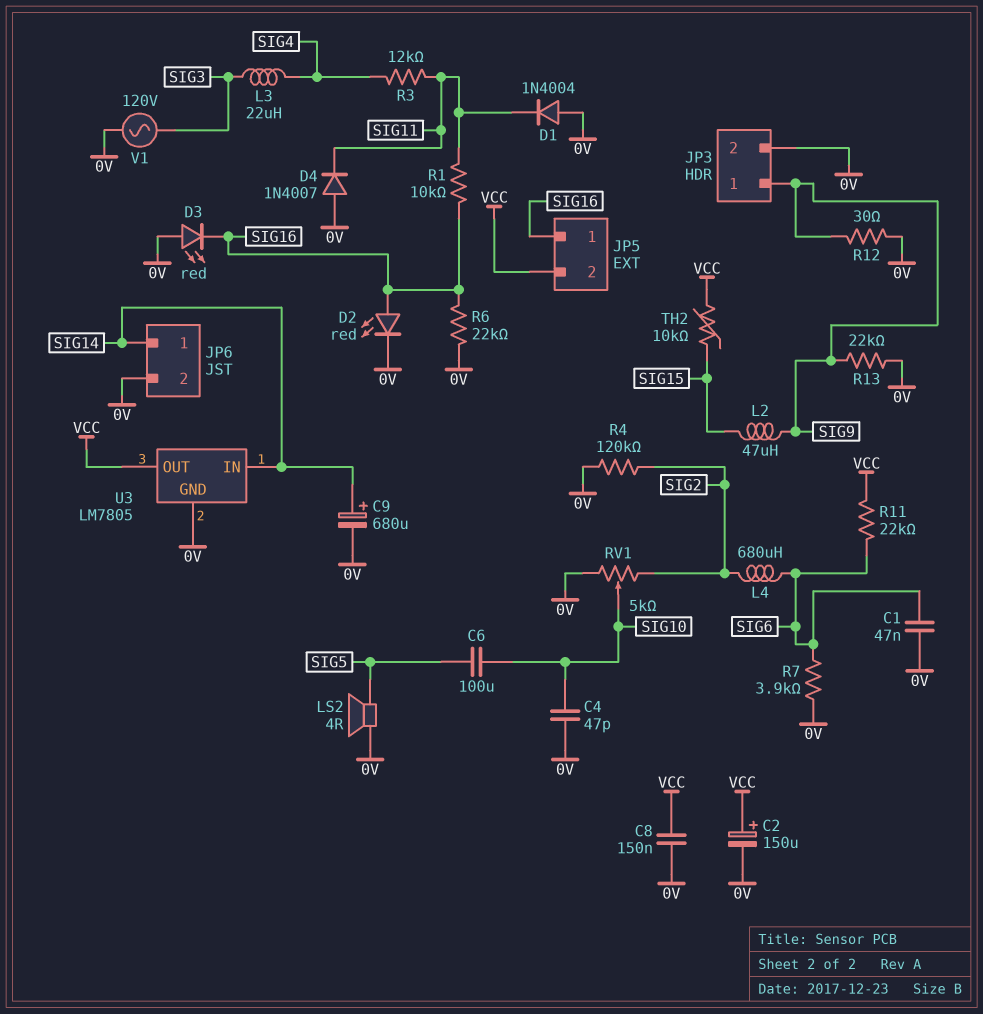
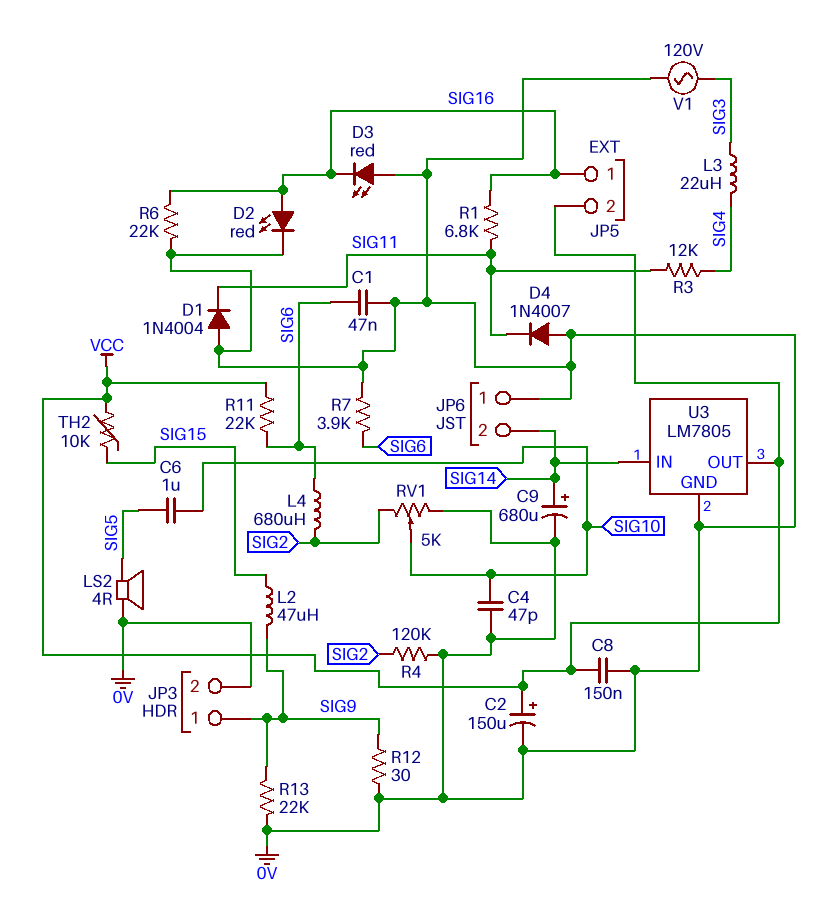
C6: 100uF (SIG5, SIG10) -> 1uF (SIG5, SIG10)
JP6 pin 1: SIG14 -> 0V
JP6 pin 2: 0V -> SIG14
R1: 10k (SIG11, SIG16) -> 6.8k (SIG11, SIG16)

